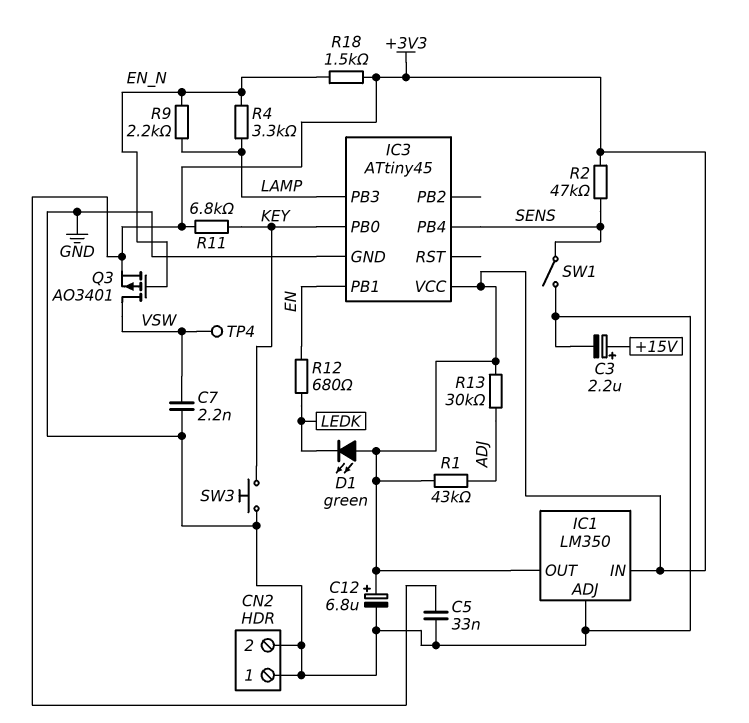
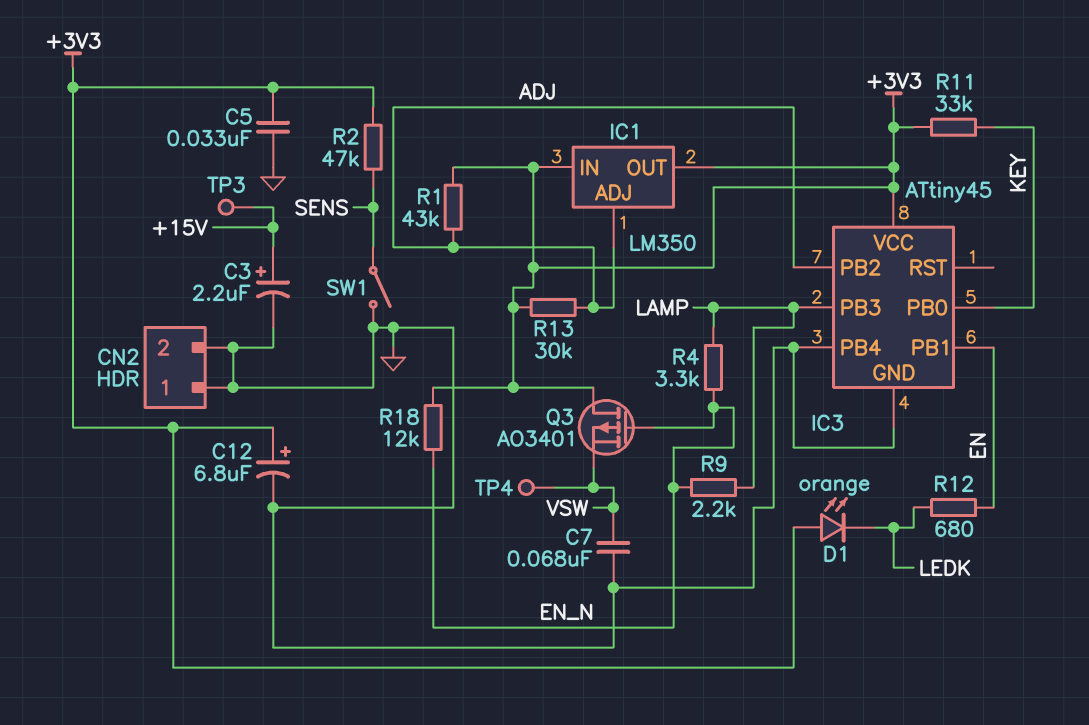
C7: 2.2nF (GND, VSW) -> 68nF (GND, VSW)
D1: LED green (A +3V3, K LEDK) -> LED orange (A +3V3, K LEDK)
IC1 pin ADJ: GND -> ADJ
IC3 pin PB2: none -> ADJ
IC3 pin PB4: SENS -> GND
Q3: PMOS AO3401 (G EN_N, D VSW, S +3V3) -> PMOS AO3401 (G EN_N, D +3V3, S VSW)
R11: 6.8k (+3V3, KEY) -> 33k (+3V3, KEY)
R18: 1.5k (+3V3, EN_N) -> 12k (+3V3, EN_N)
SW3: button (GND, KEY) -> none
TP3: none -> test point (+15V)

